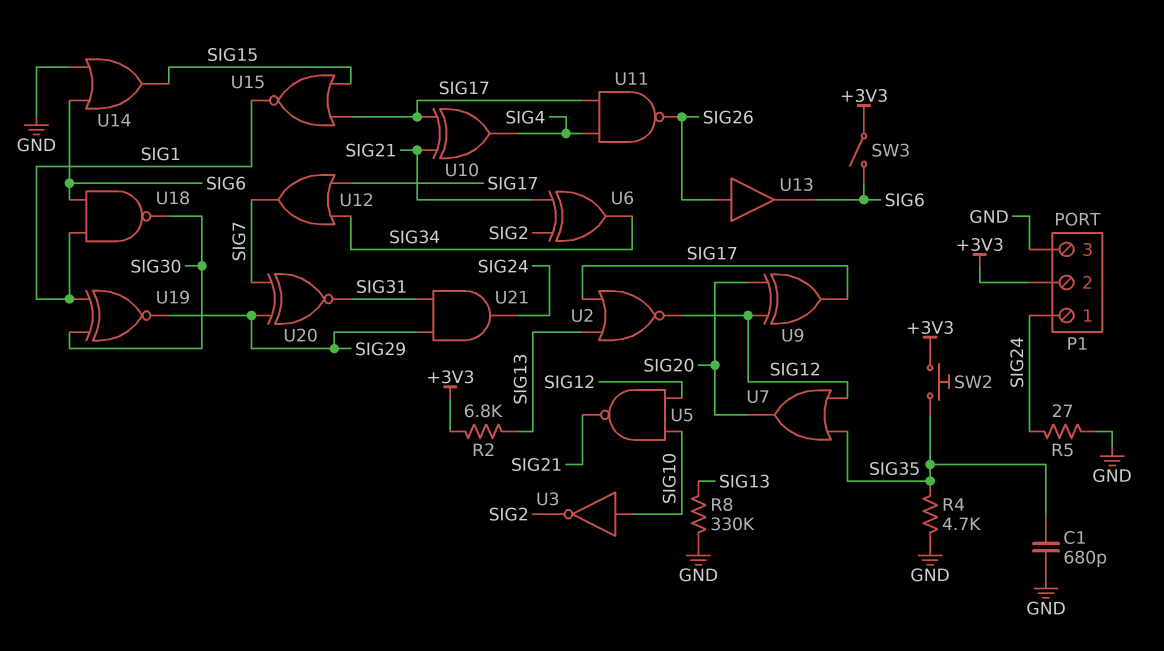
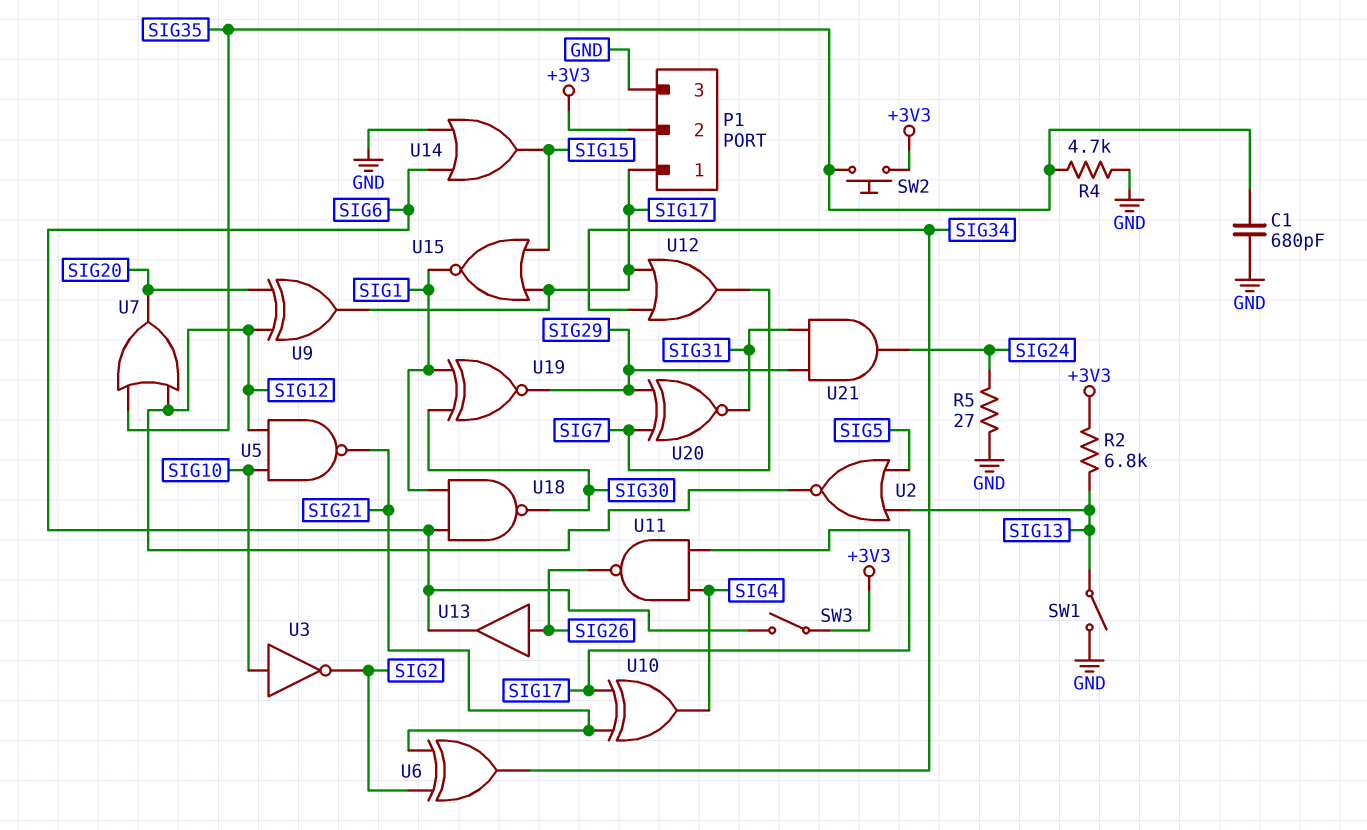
P1 pin 1: SIG24 -> SIG17
R8: 330k (GND, SIG13) -> none
SW1: none -> switch (GND, SIG13)
U2: NOR (in SIG13, in SIG17, out SIG12) -> NOR (in SIG5, in SIG13, out SIG12)

